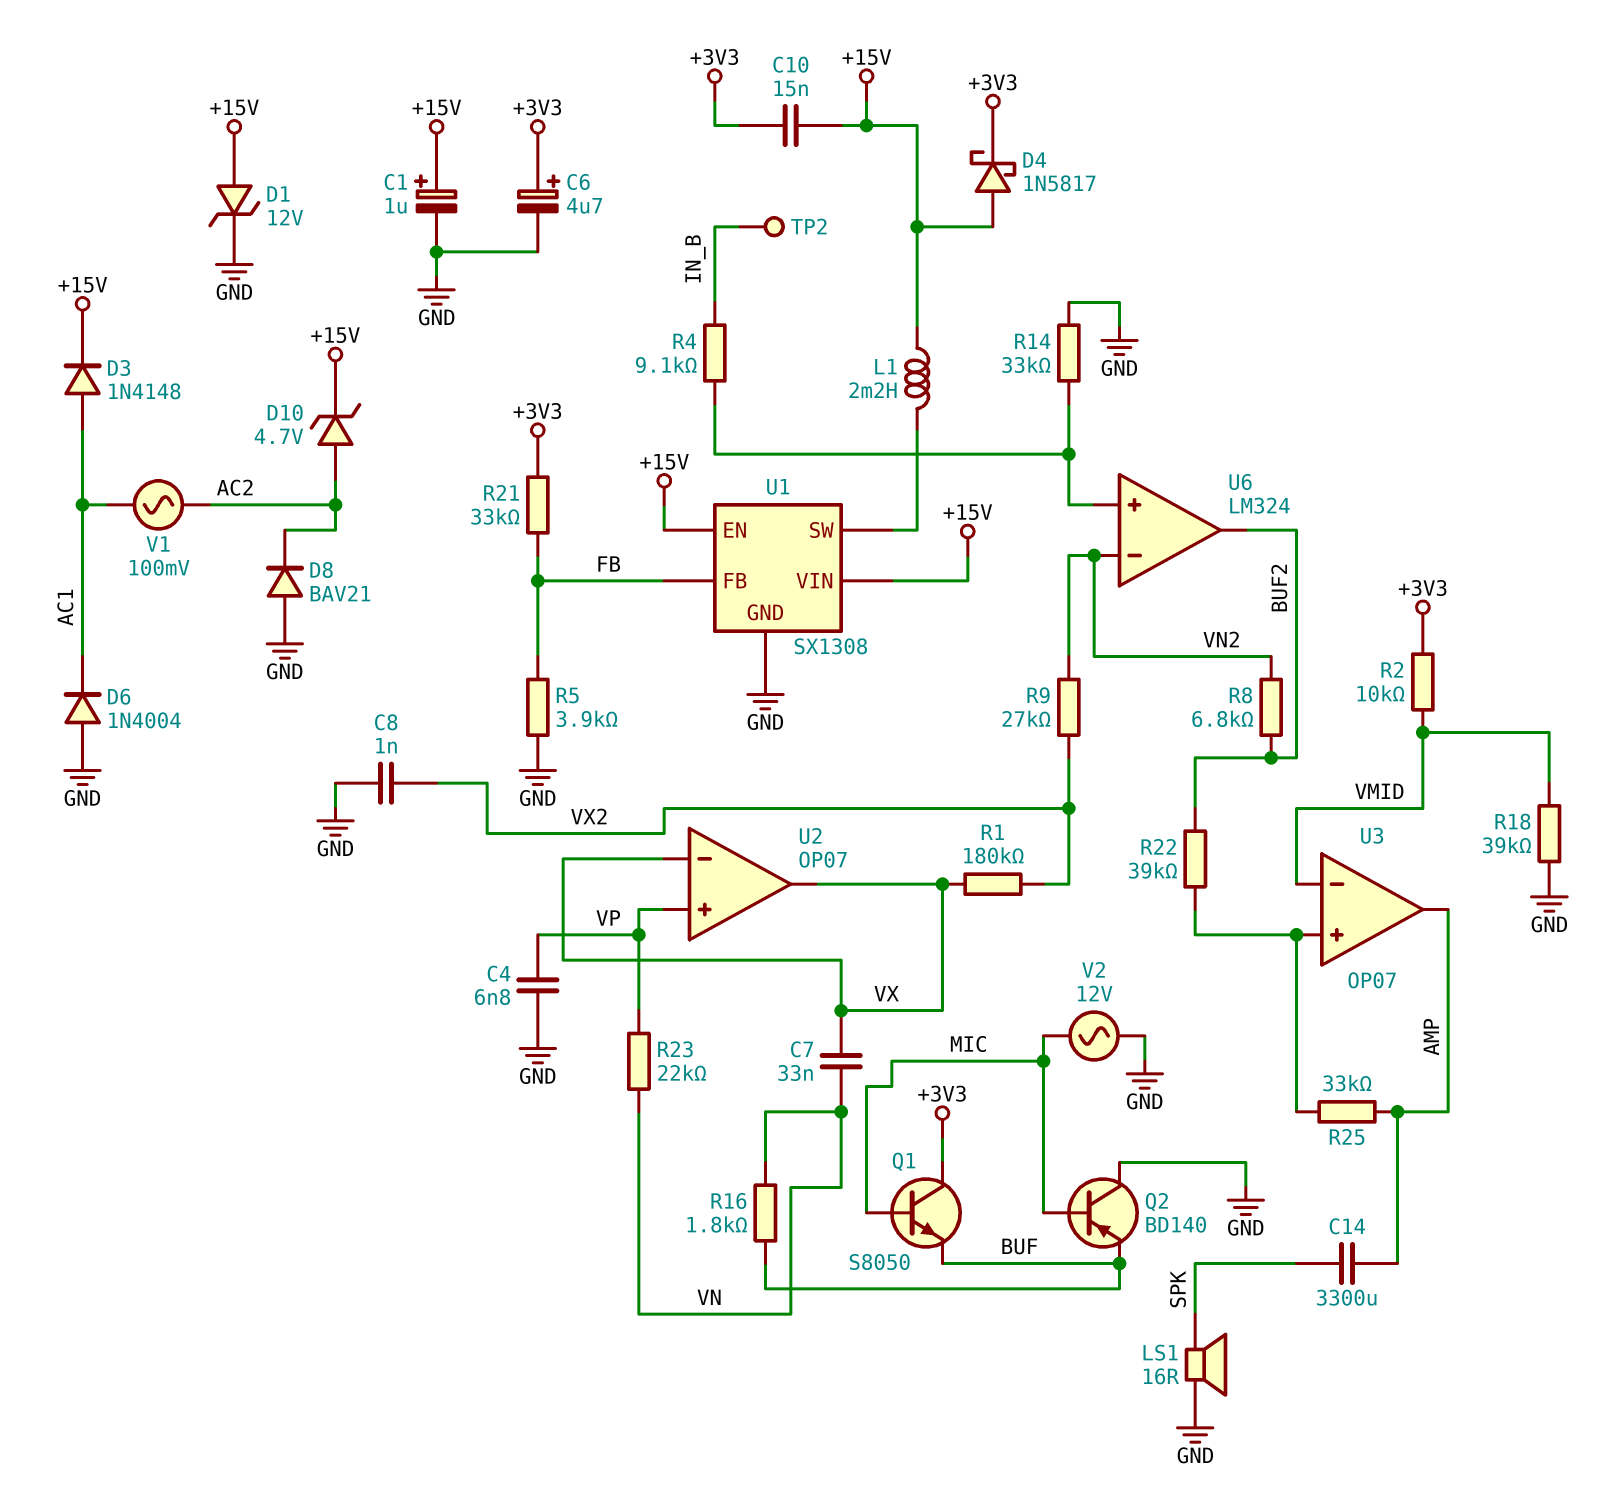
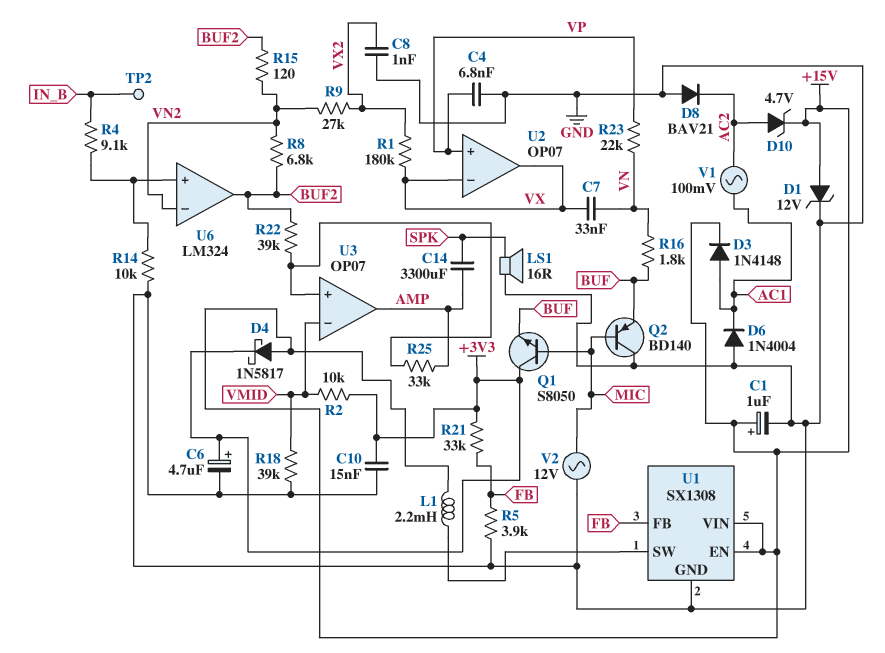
C10: 15nF (+3V3, +15V) -> 15nF (+3V3, GND)
R14: 33k (GND, U6/in+) -> 10k (GND, U6/in+)
R15: none -> 120 (BUF2, VN2)

